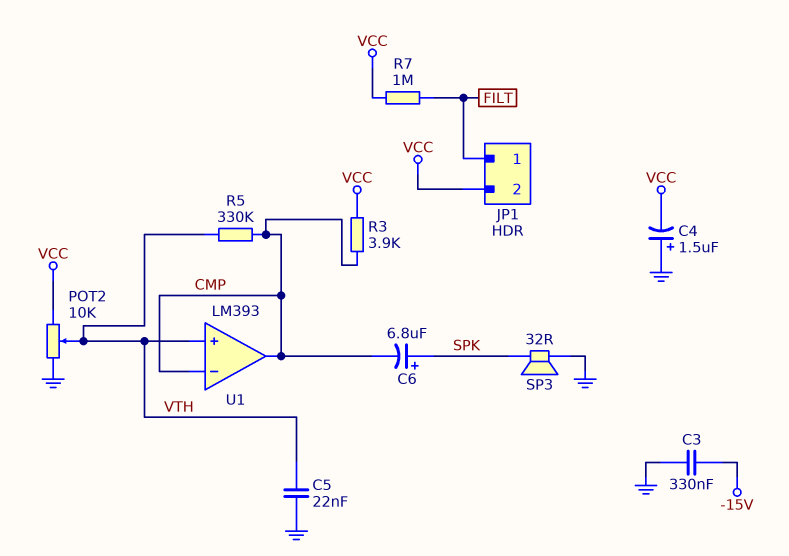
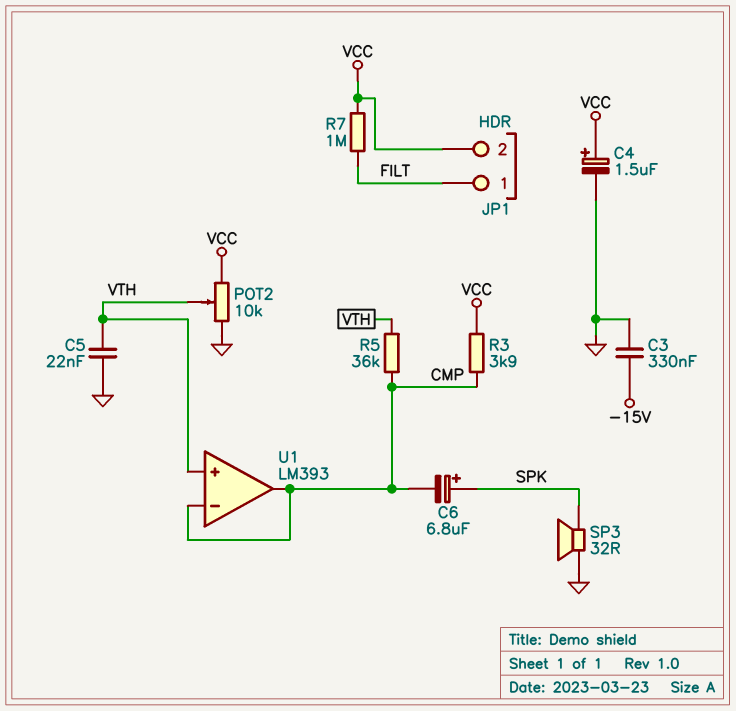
C4: 1.5uF (plus GND, minus VCC) -> 1.5uF (plus VCC, minus GND)
R5: 330k (CMP, VTH) -> 36k (CMP, VTH)

